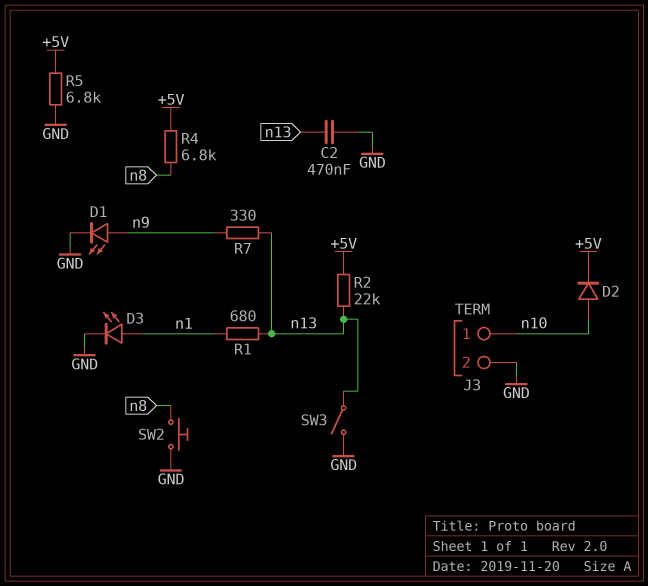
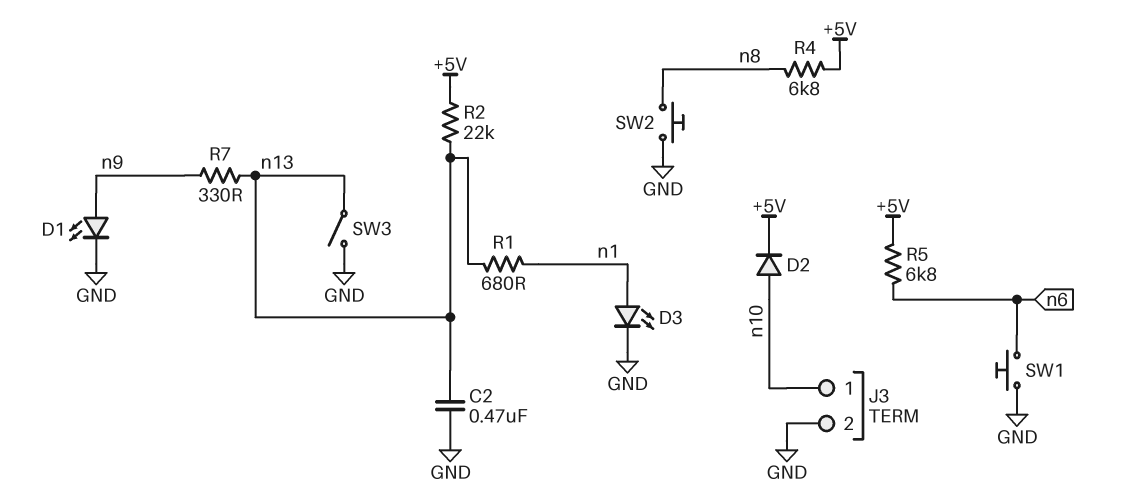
R5: 6.8k (+5V, GND) -> 6.8k (+5V, n6)
SW1: none -> button (GND, n6)

